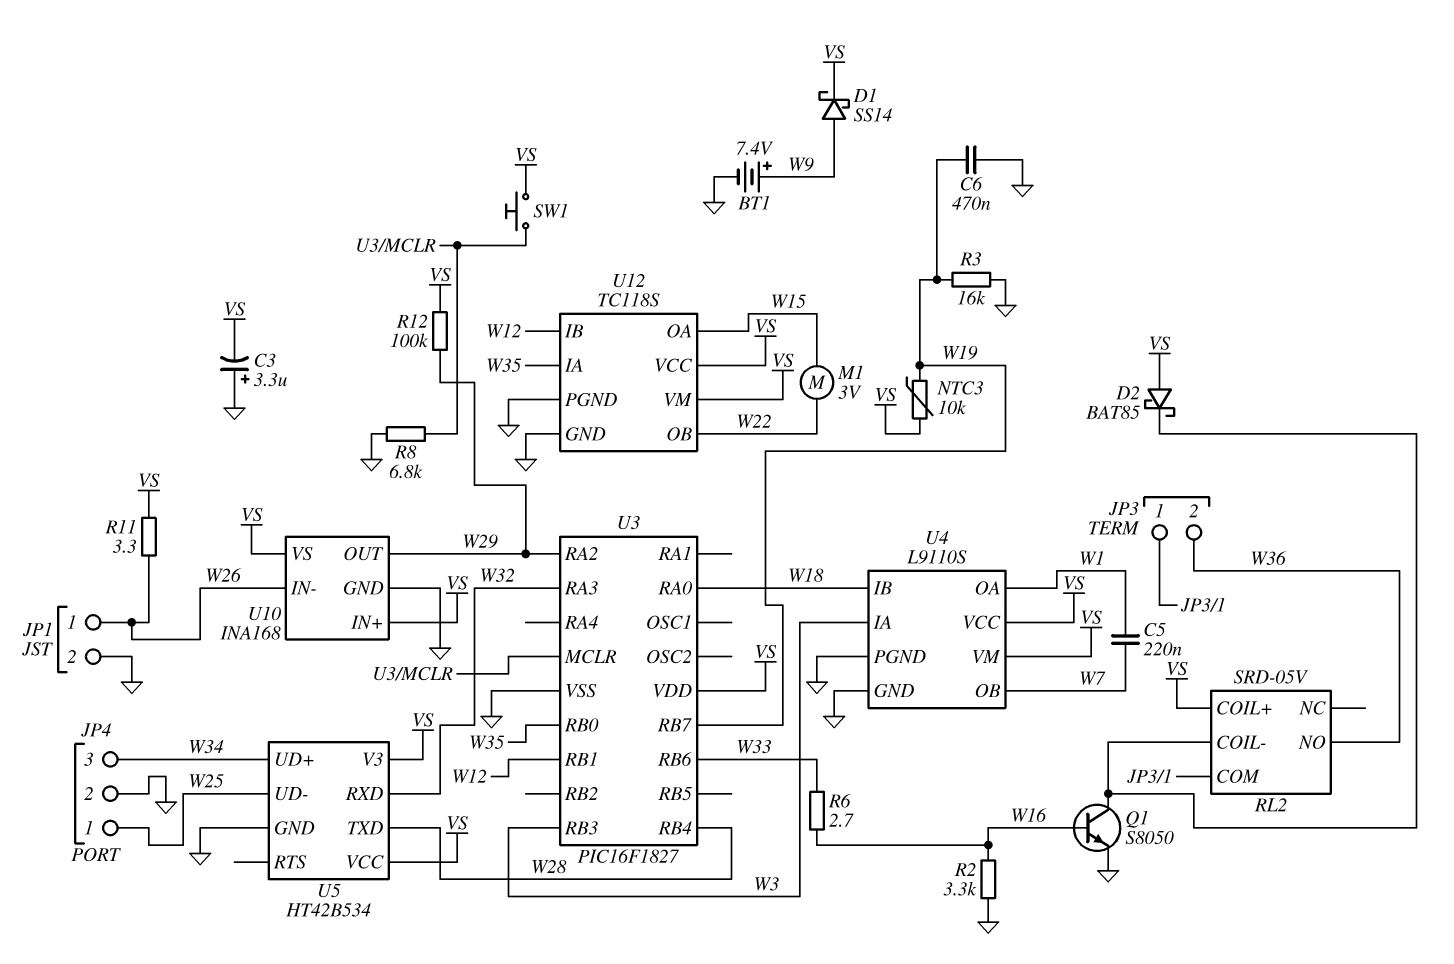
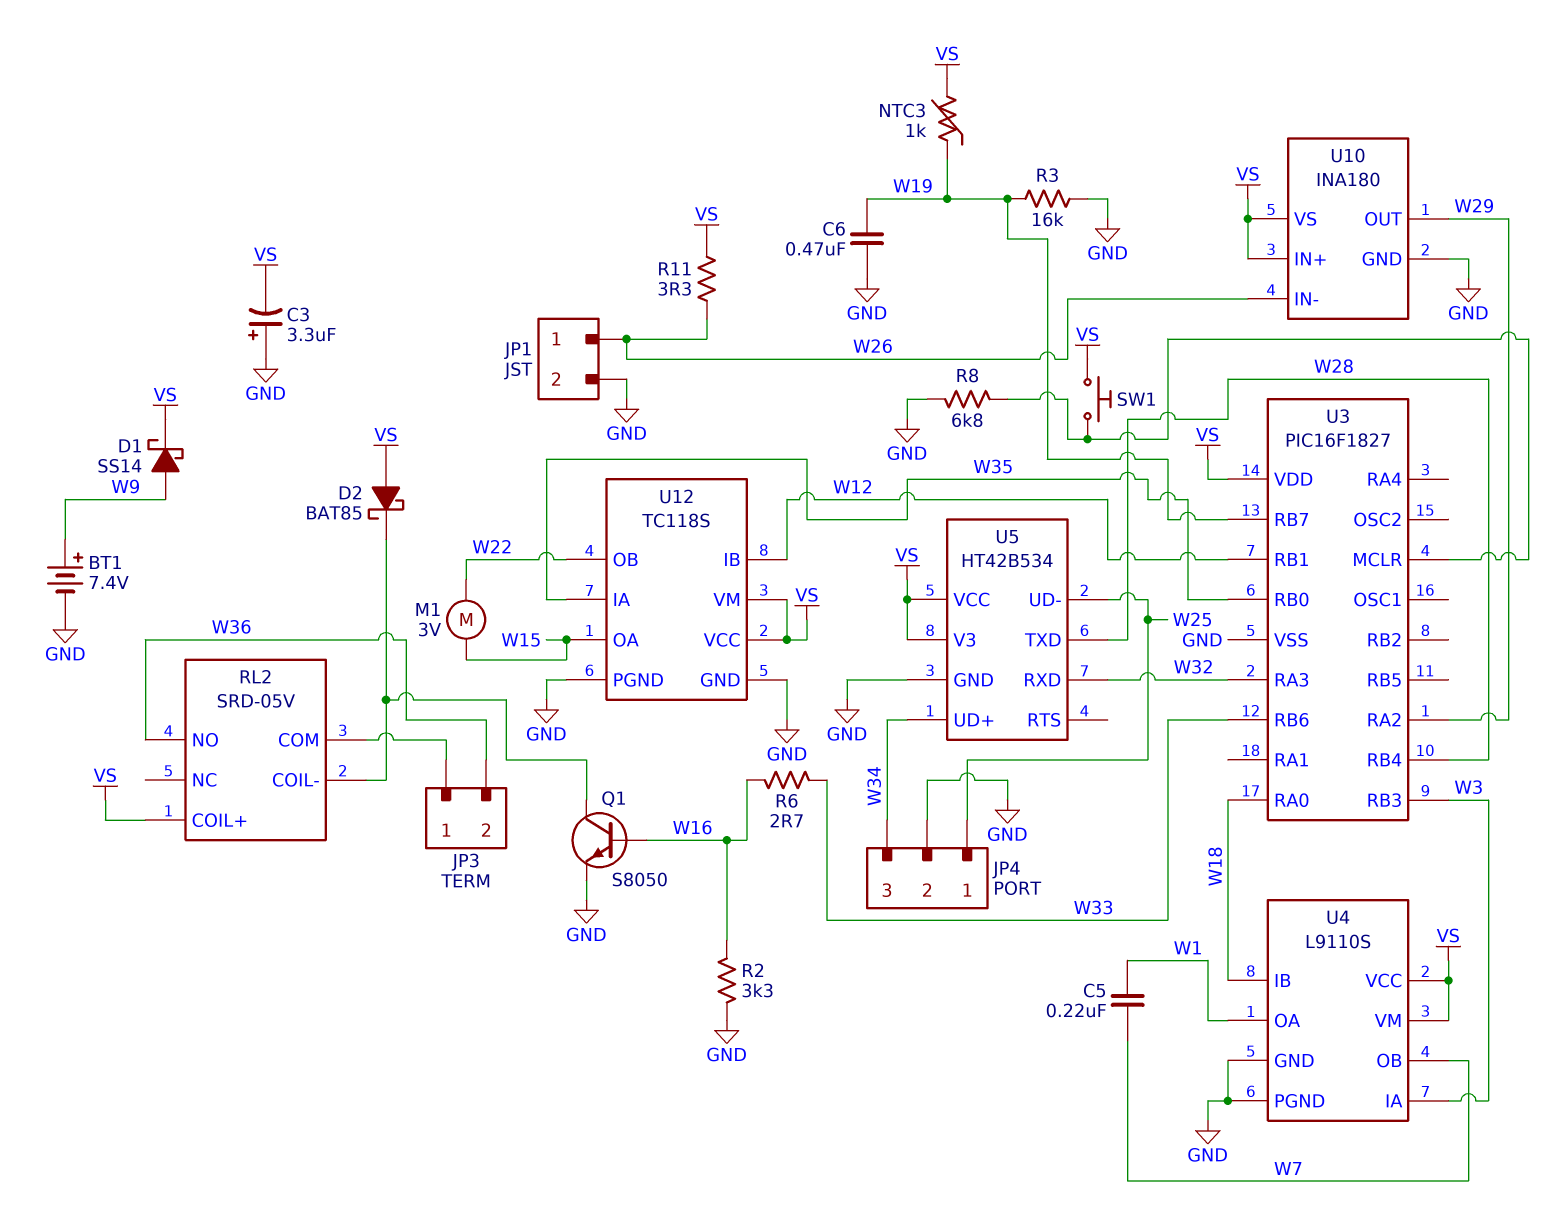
NTC3: 10k (VS, W19) -> 1k (VS, W19)
R12: 100k (VS, W29) -> none
U10: INA168 -> INA180

